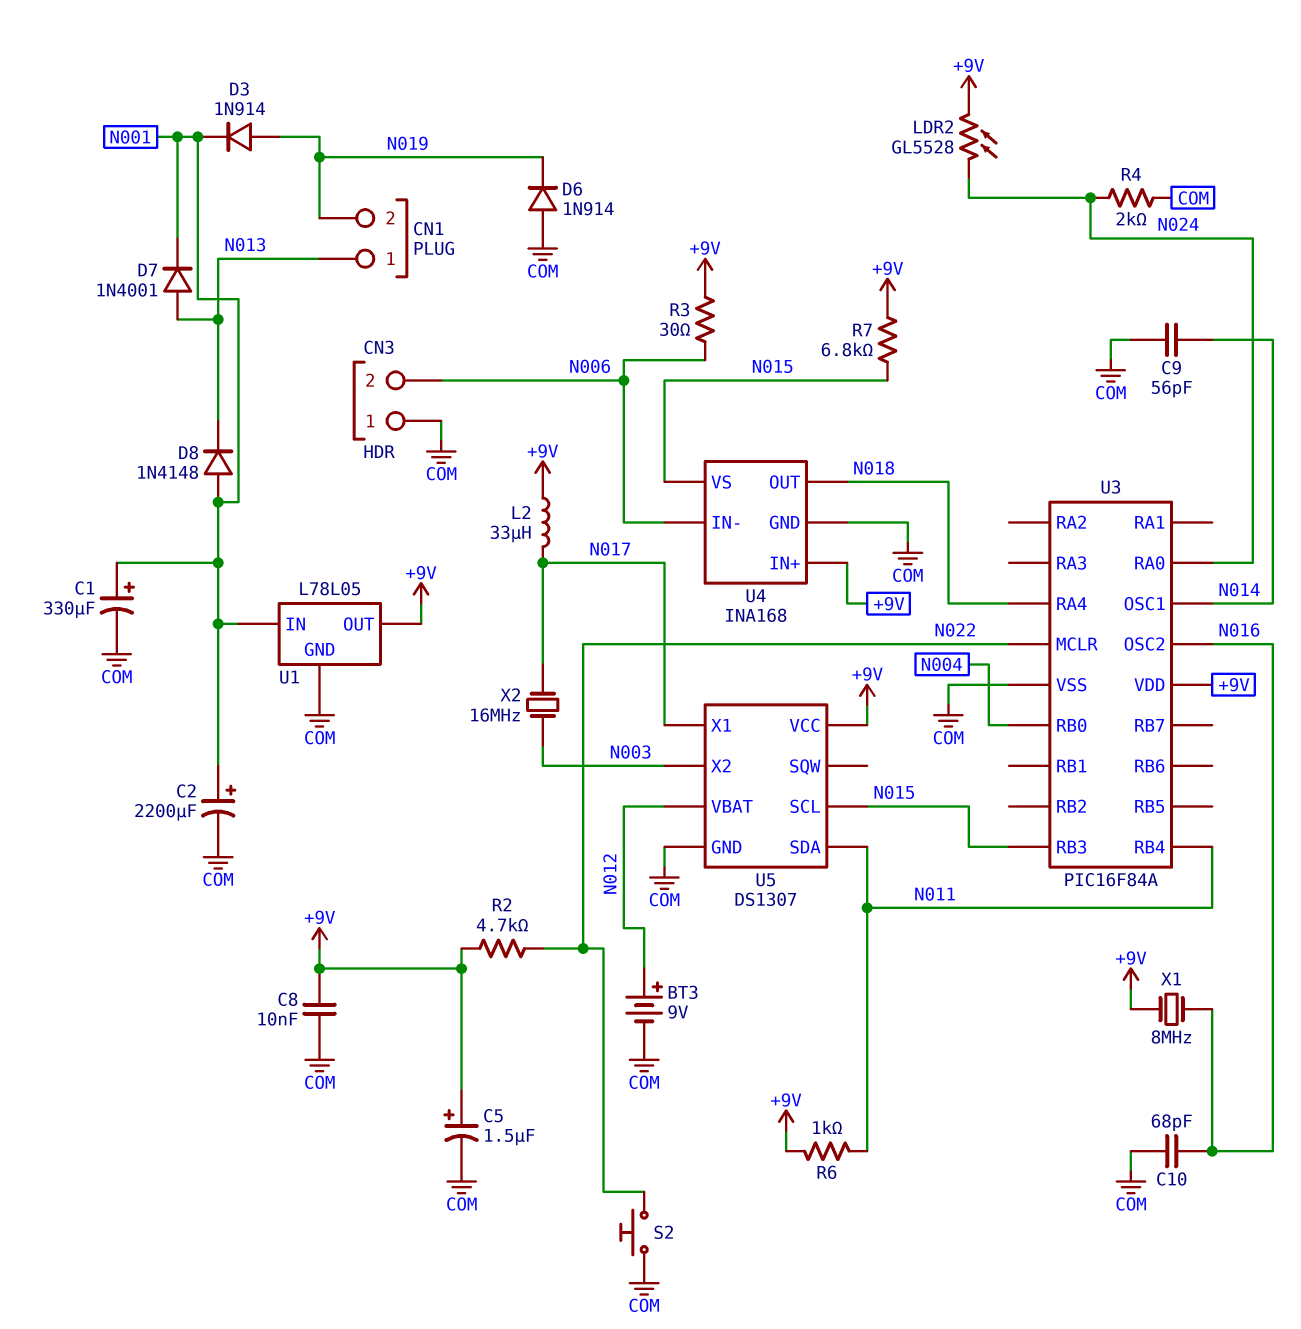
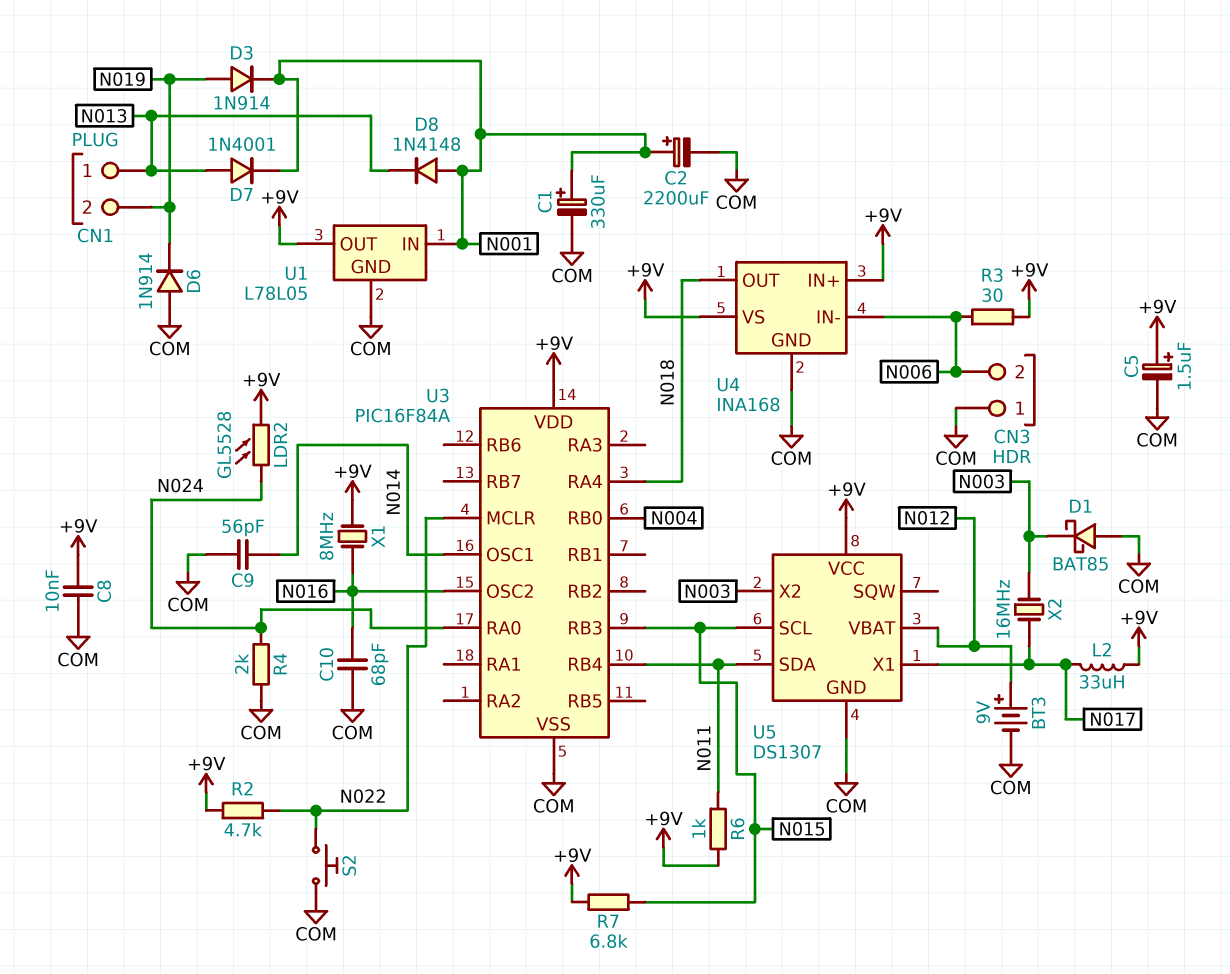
D1: none -> schottky BAT85 (A COM, K N003)
U4 pin VS: N015 -> +9V

